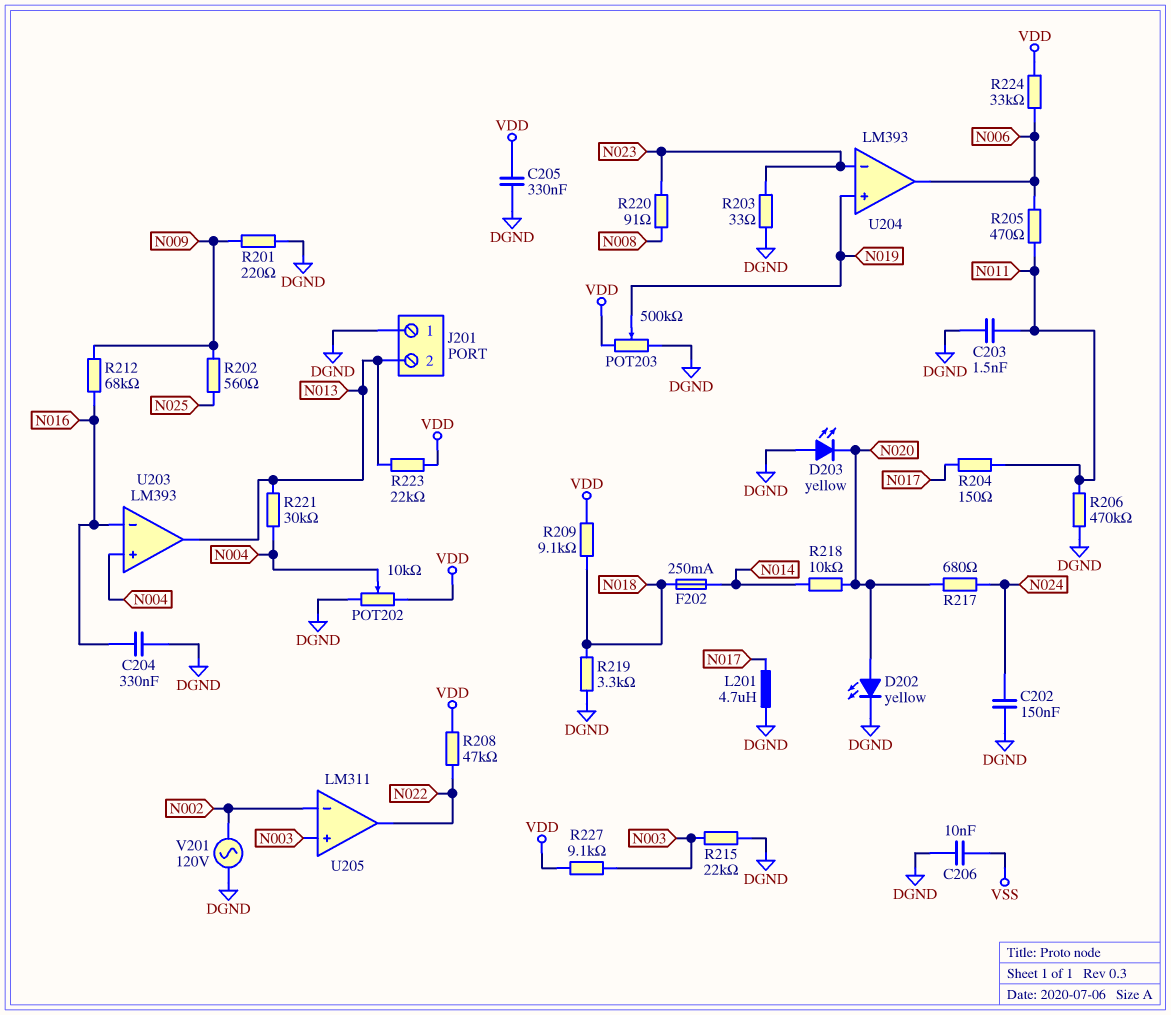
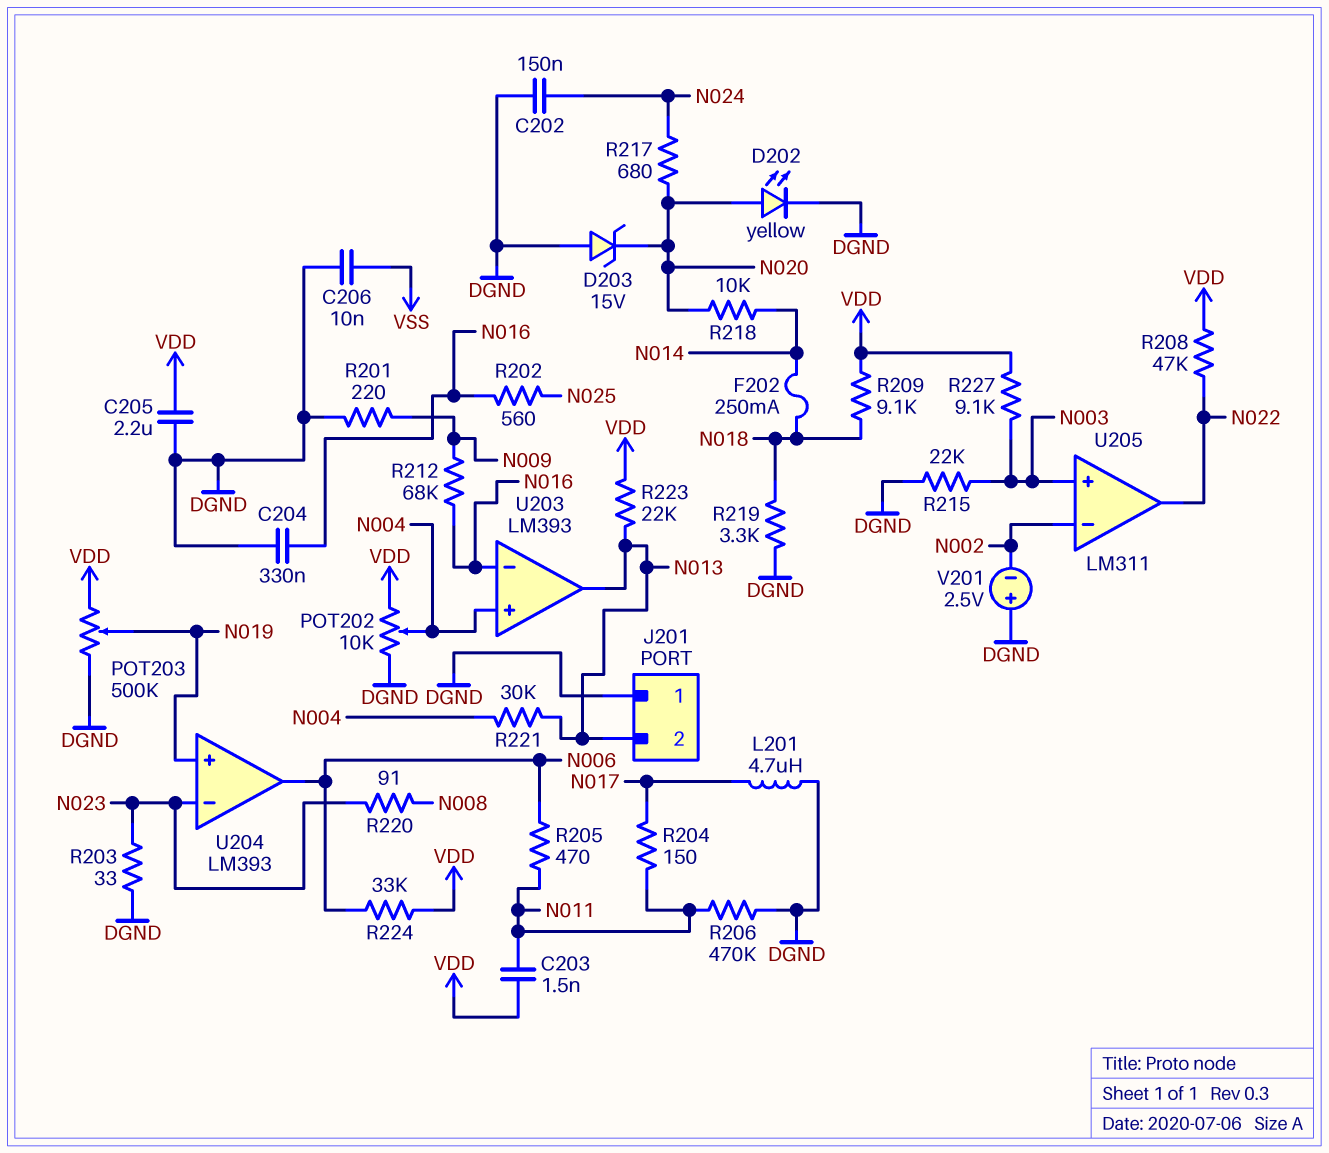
C203: 1.5nF (DGND, N011) -> 1.5nF (N011, VDD)
C205: 330nF (DGND, VDD) -> 2.2uF (DGND, VDD)
D203: LED yellow (A DGND, K N020) -> zener 15V (A DGND, K N020)
R202: 560 (N009, N025) -> 560 (N016, N025)
V201: AC 120V (DGND, N002) -> 2.5V (plus DGND, minus N002)

